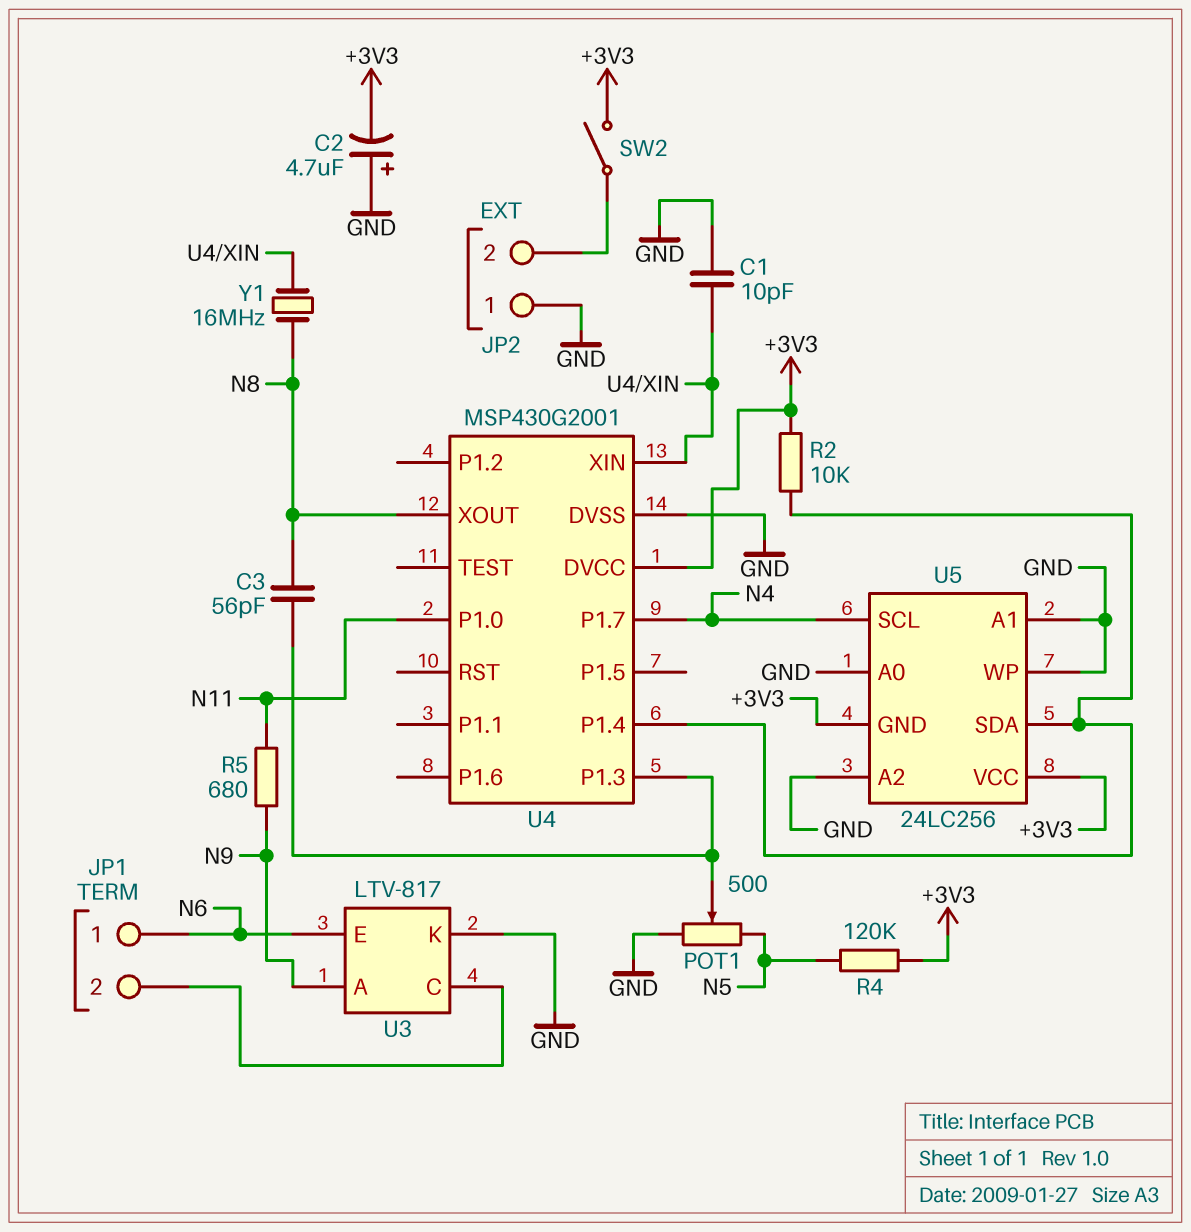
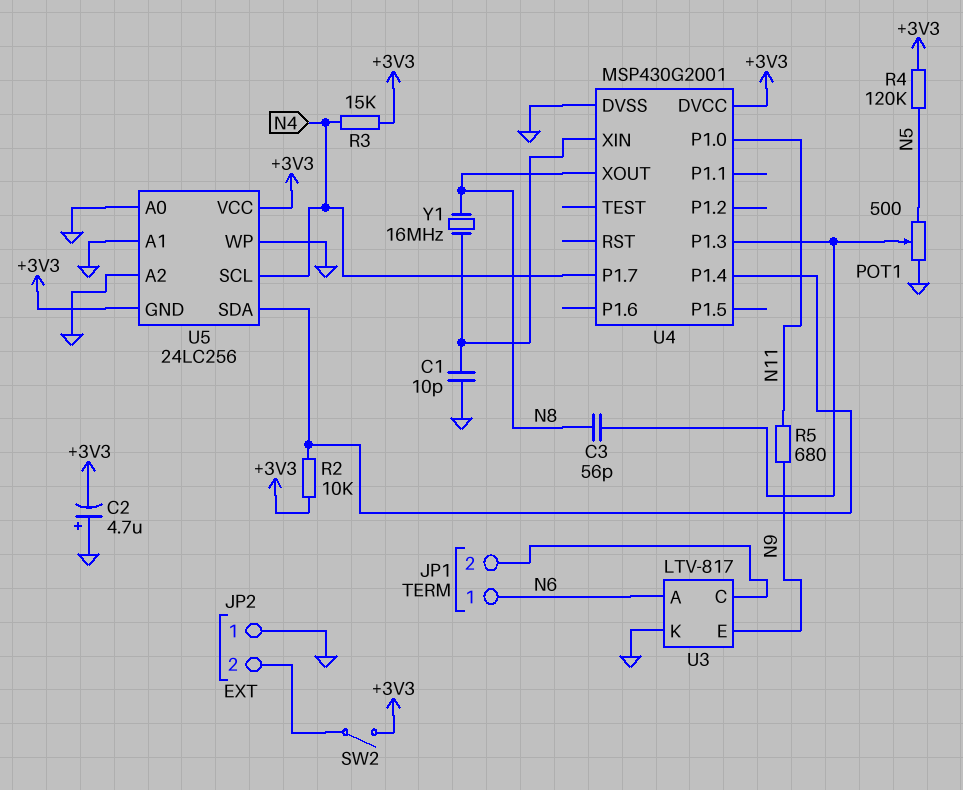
R3: none -> 15k (+3V3, N4)
U3 pin A: N9 -> N6
U3 pin E: N6 -> N9

